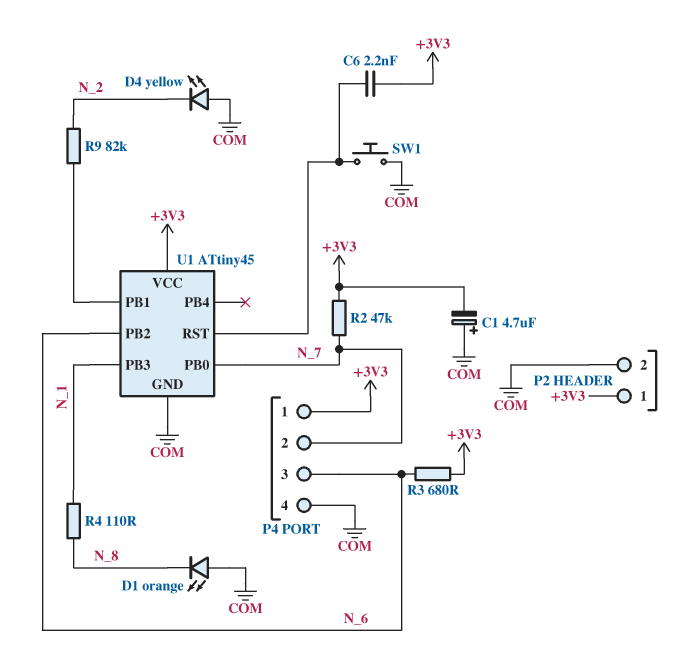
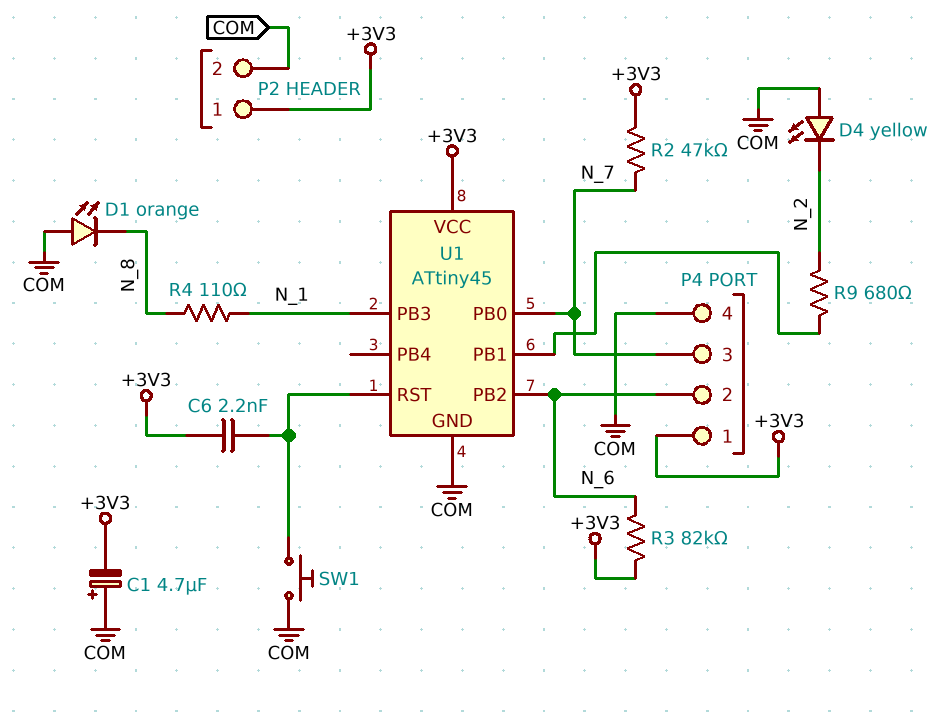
P4 pin 2: N_7 -> N_6
P4 pin 3: N_6 -> N_7
R3: 680 (+3V3, N_6) -> 82k (+3V3, N_6)
R9: 82k (N_2, U1/PB1) -> 680 (N_2, U1/PB1)

